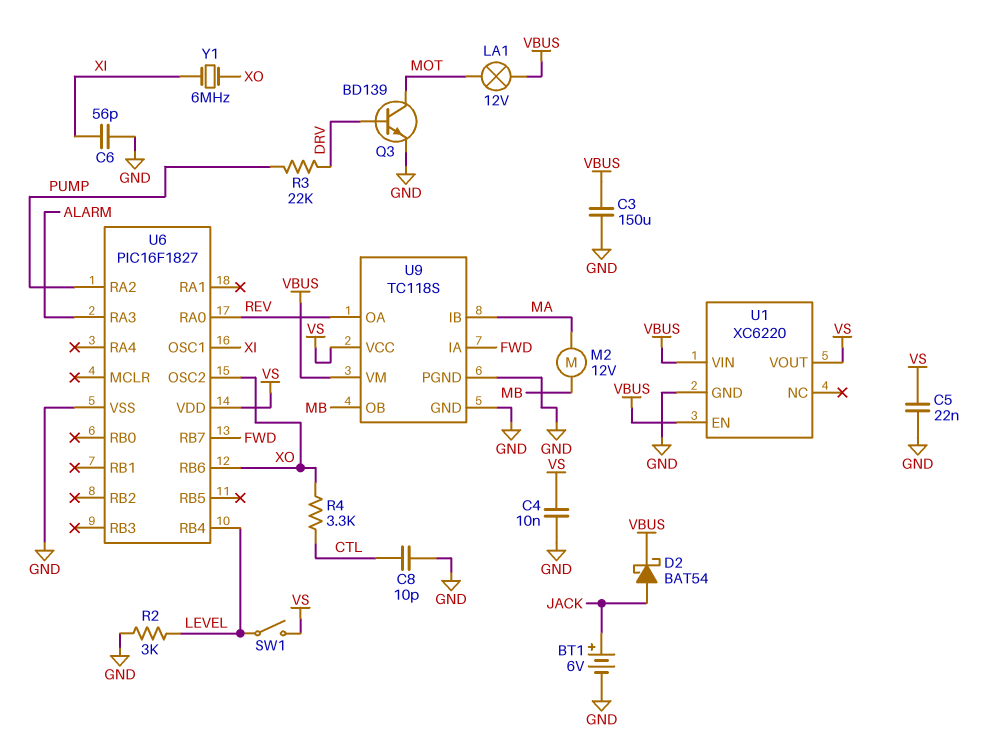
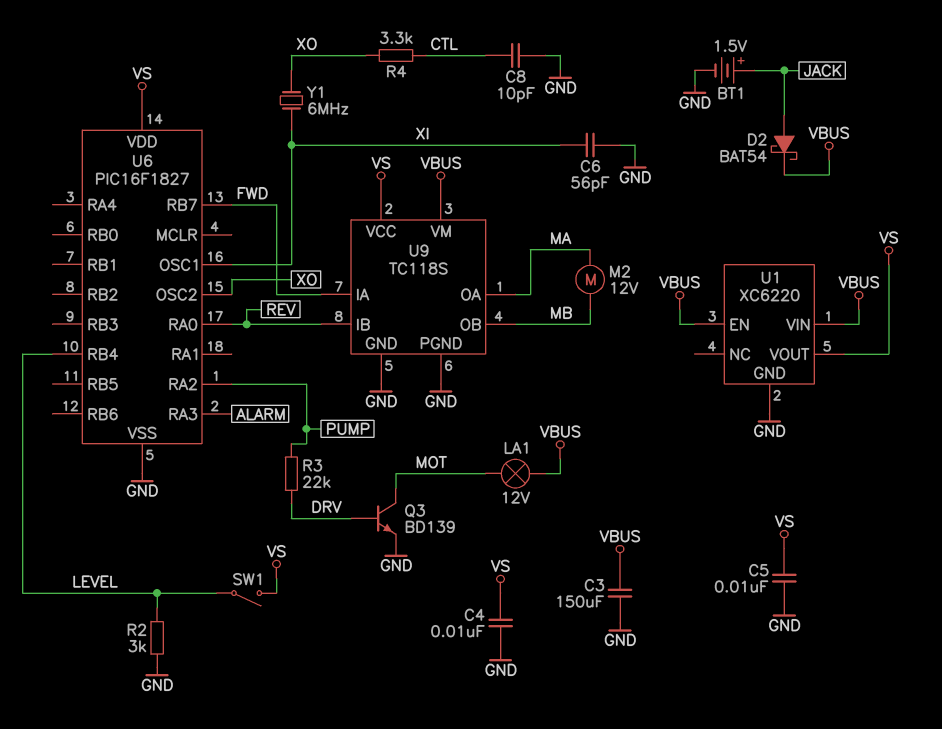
BT1: 6V (plus JACK, minus GND) -> 1.5V (plus JACK, minus GND)
C5: 22nF (GND, VS) -> 10nF (GND, VS)
U6 pin RB6: XO -> none
U9 pin IB: MA -> REV
U9 pin OA: REV -> MA

